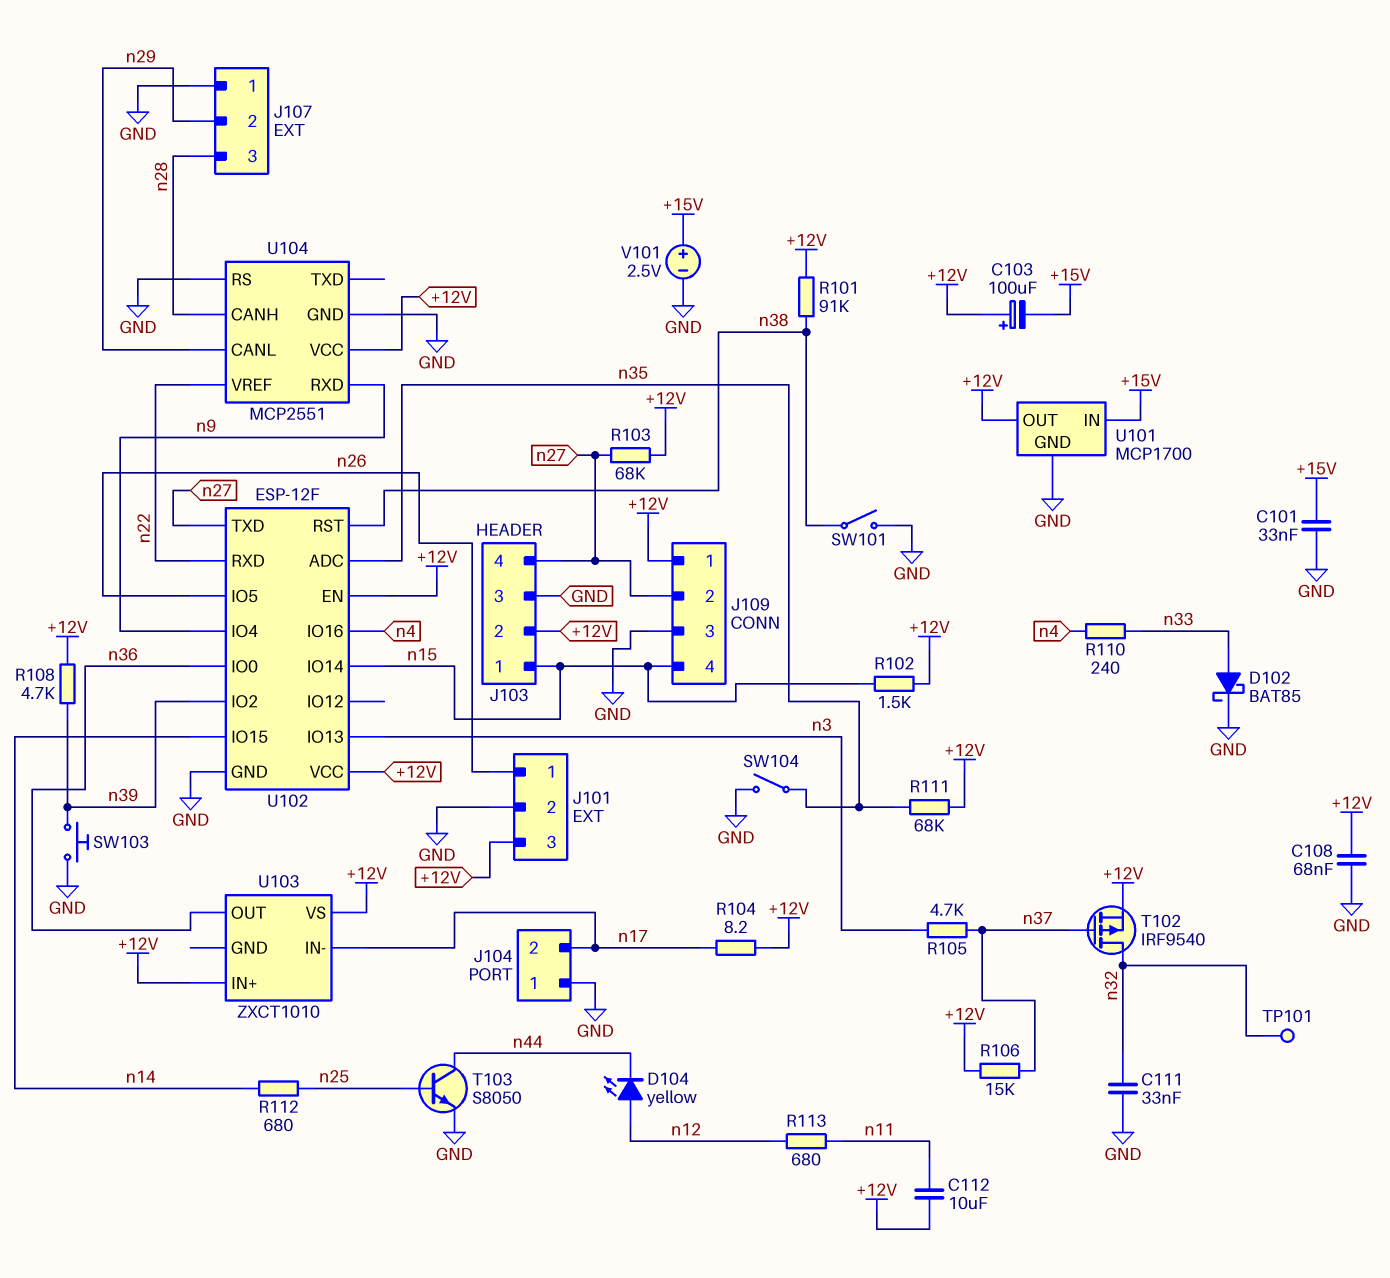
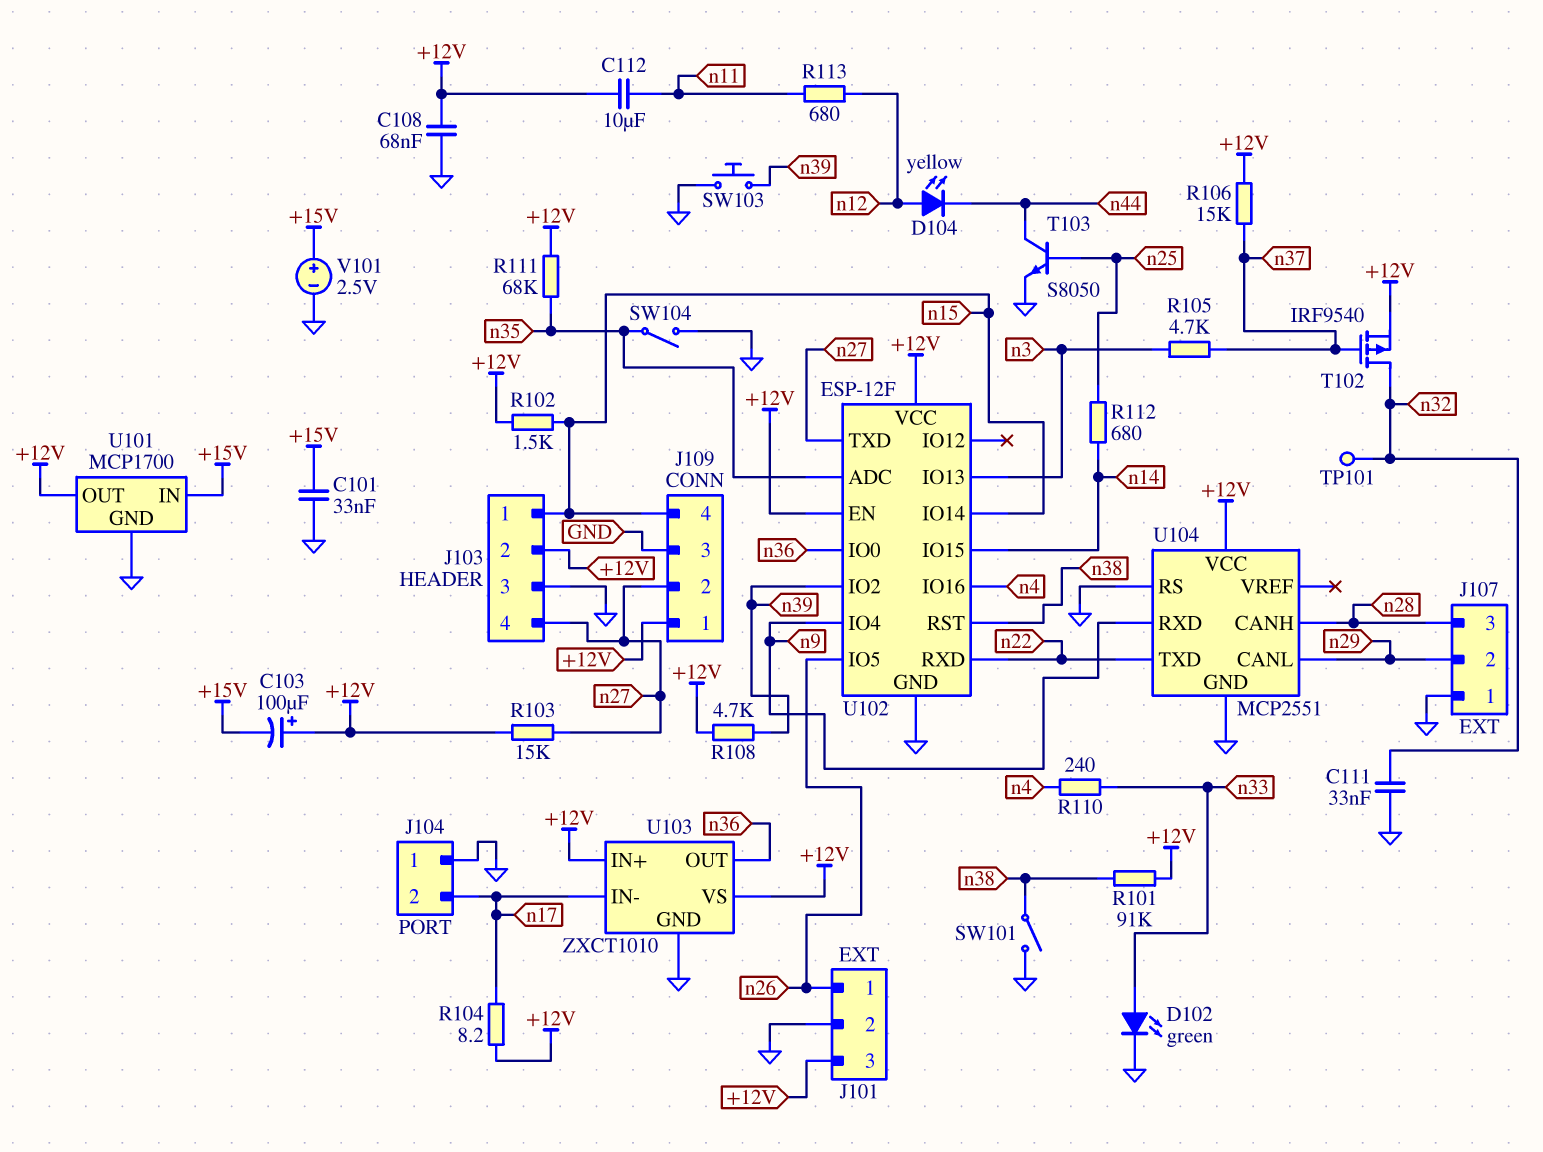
D102: schottky BAT85 (A n33, K GND) -> LED green (A n33, K GND)
R103: 68k (+12V, n27) -> 15k (+12V, n27)
U103 pin GND: none -> GND
U104 pin TXD: none -> n22
U104 pin VREF: n22 -> none

